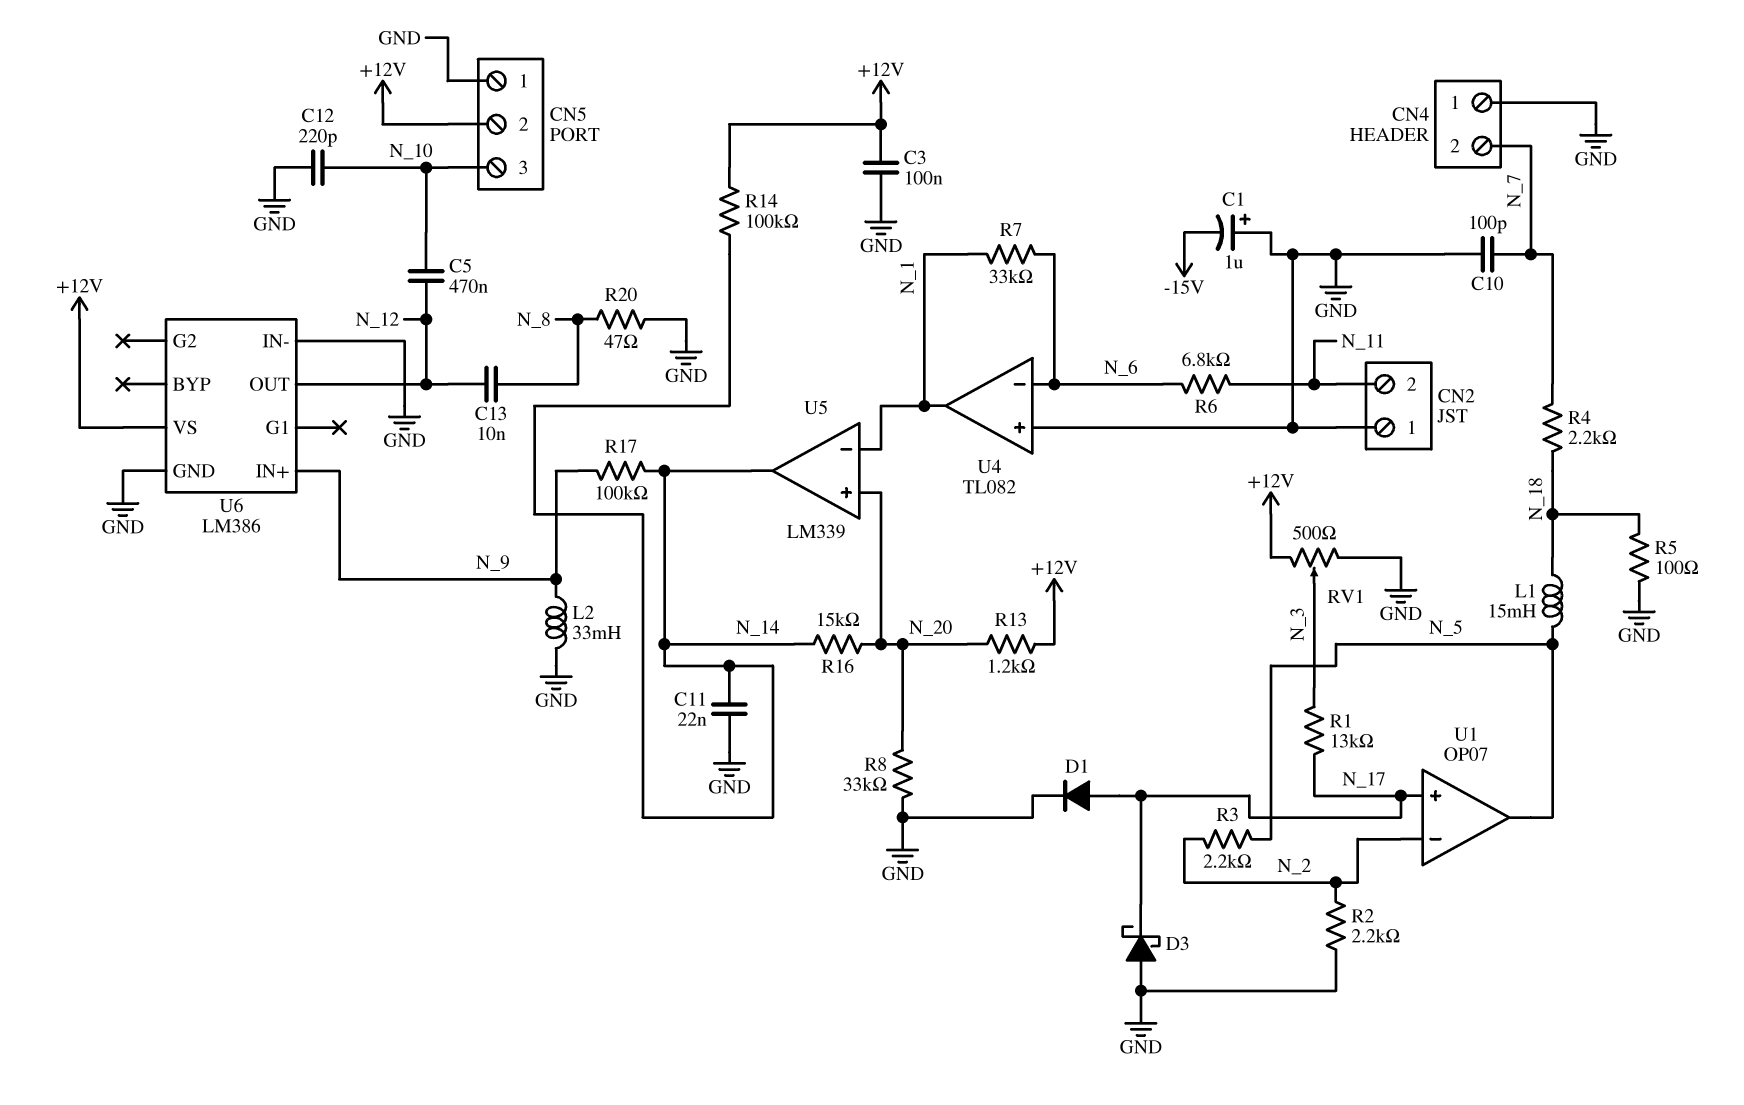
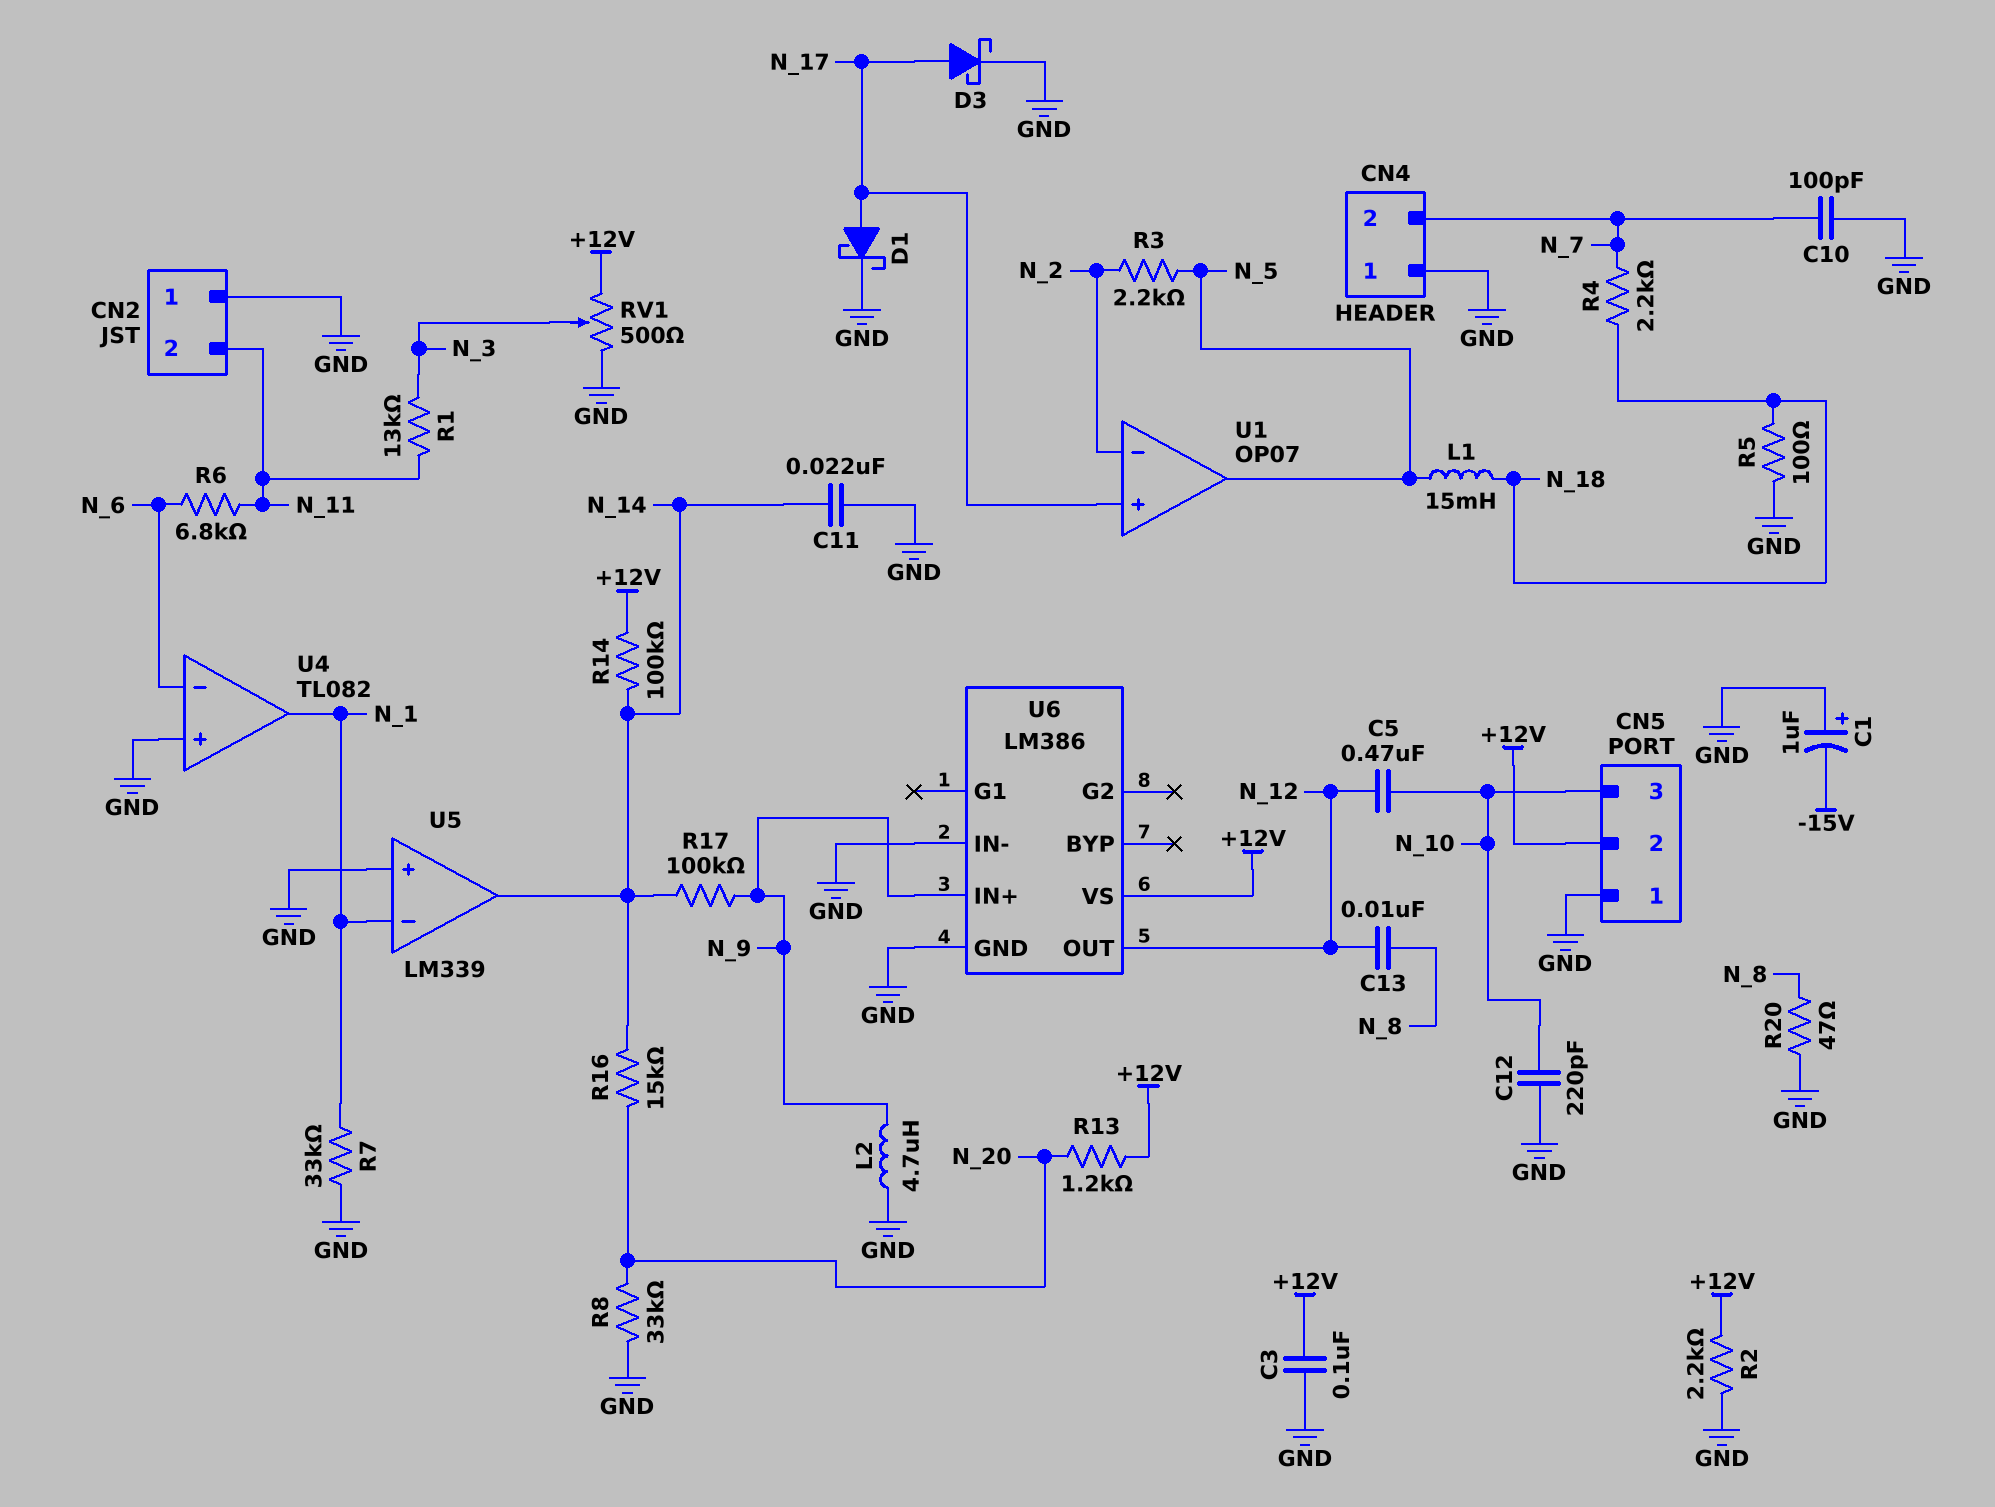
D1: diode (A N_17, K GND) -> schottky (A N_17, K GND)
D3: schottky (A GND, K N_17) -> schottky (A N_17, K GND)
L2: 33mH (GND, N_9) -> 4.7uH (GND, N_9)
R1: 13k (N_3, N_17) -> 13k (N_3, N_11)
R2: 2.2k (GND, N_2) -> 2.2k (+12V, GND)
R7: 33k (N_1, N_6) -> 33k (GND, N_1)
U5 pin in+: N_20 -> GND

